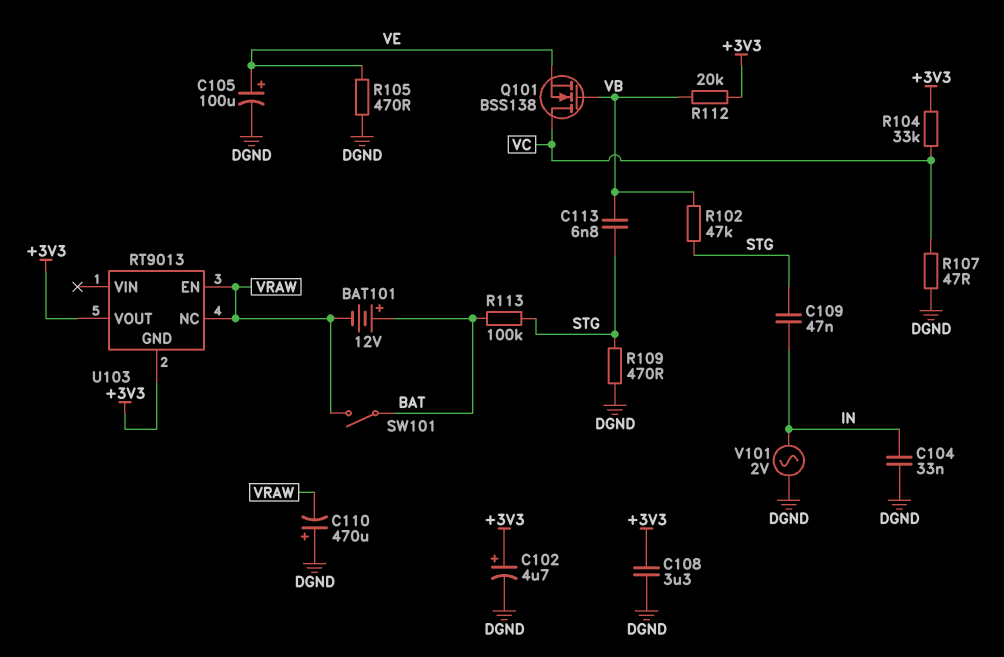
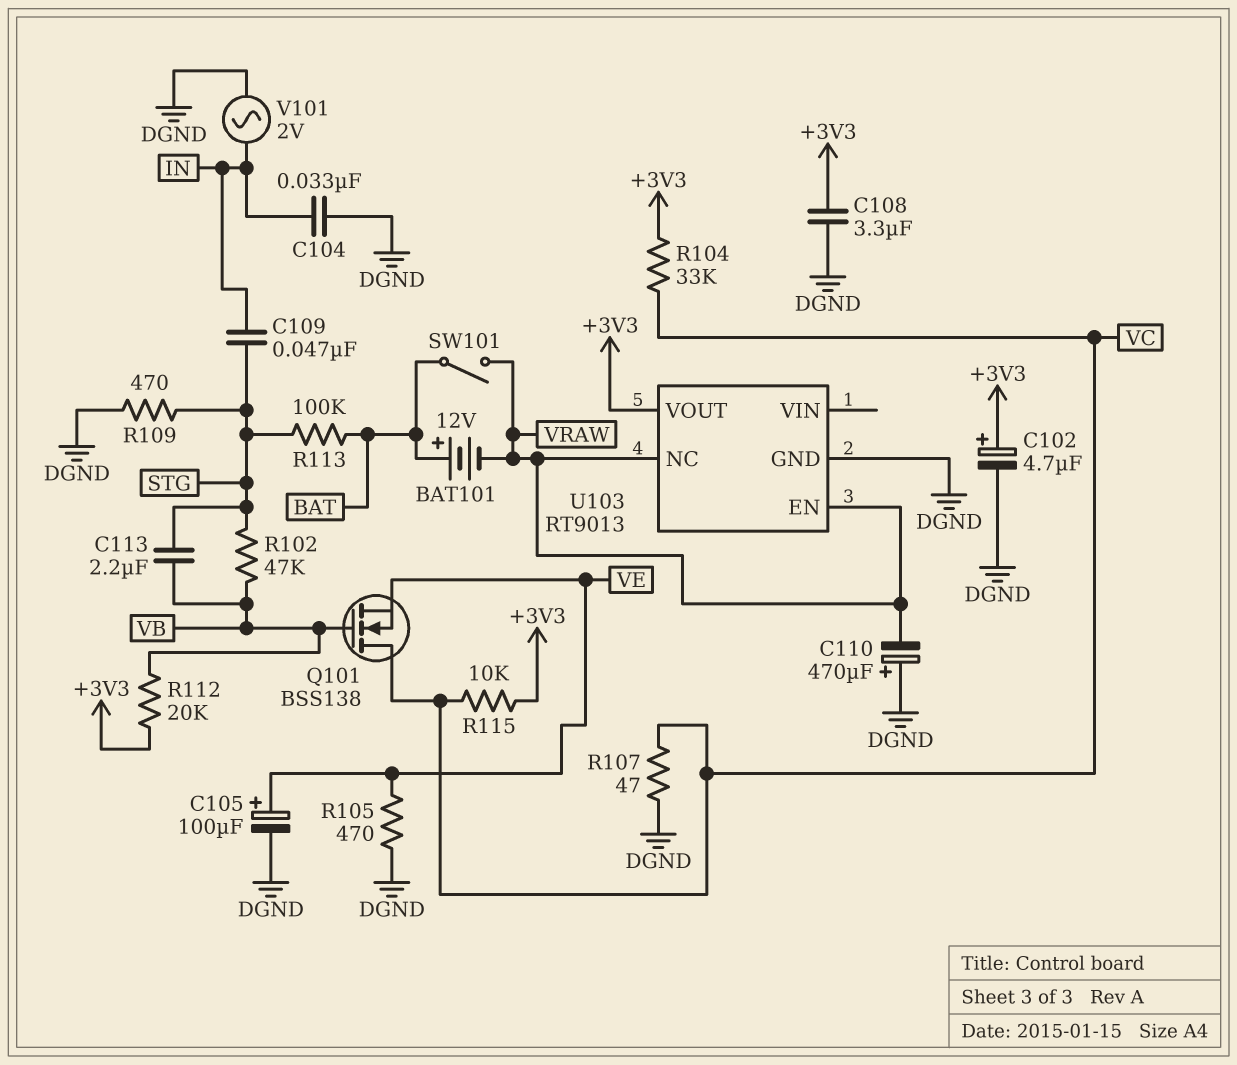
C113: 6.8nF (STG, VB) -> 2.2uF (STG, VB)
R115: none -> 10k (+3V3, VC)
U103 pin GND: +3V3 -> DGND

